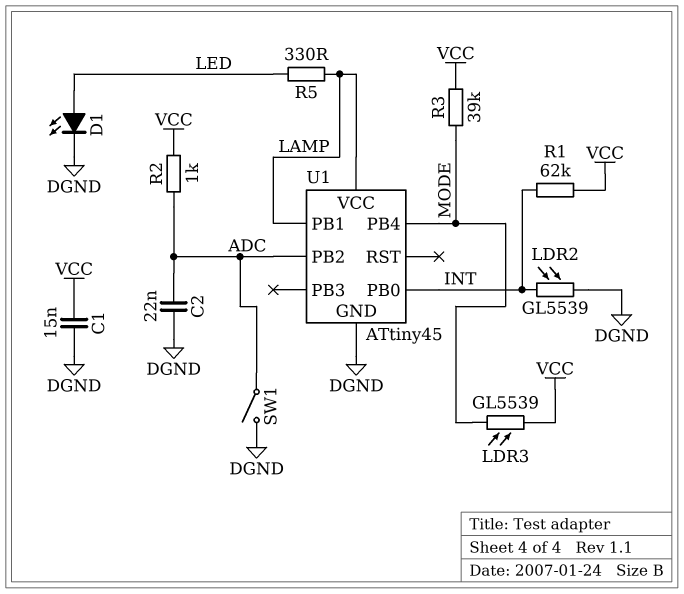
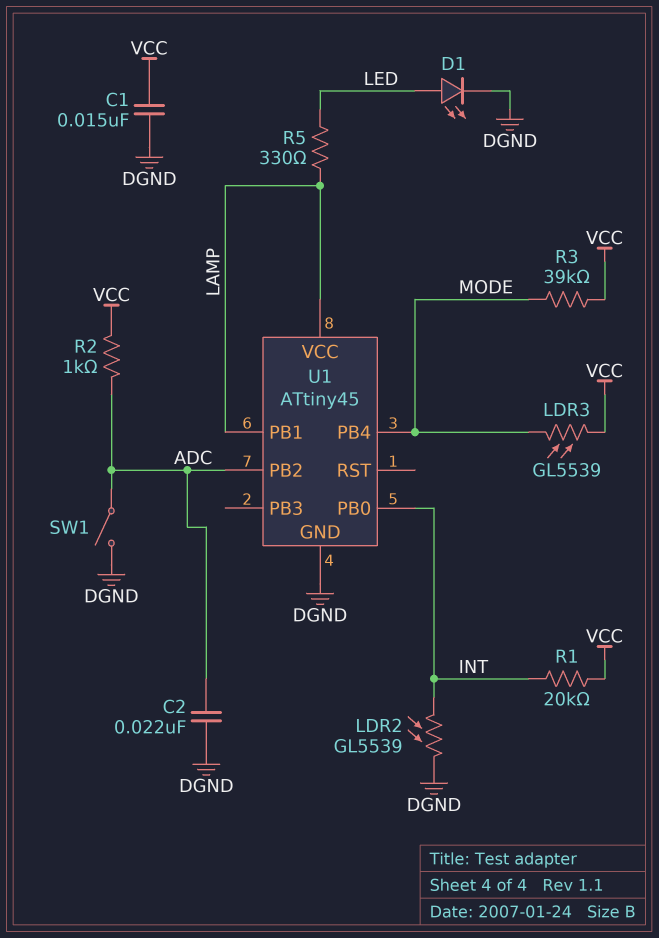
R1: 62k (INT, VCC) -> 20k (INT, VCC)

